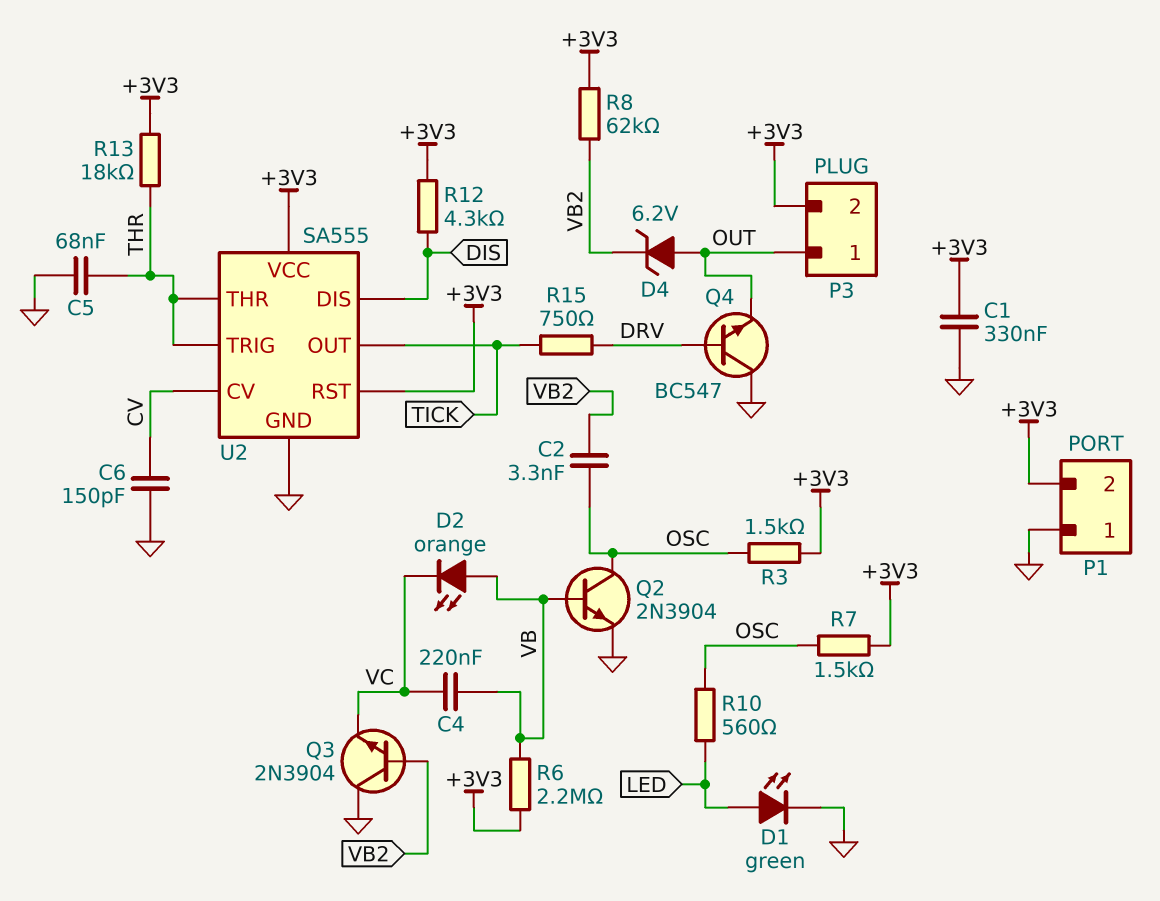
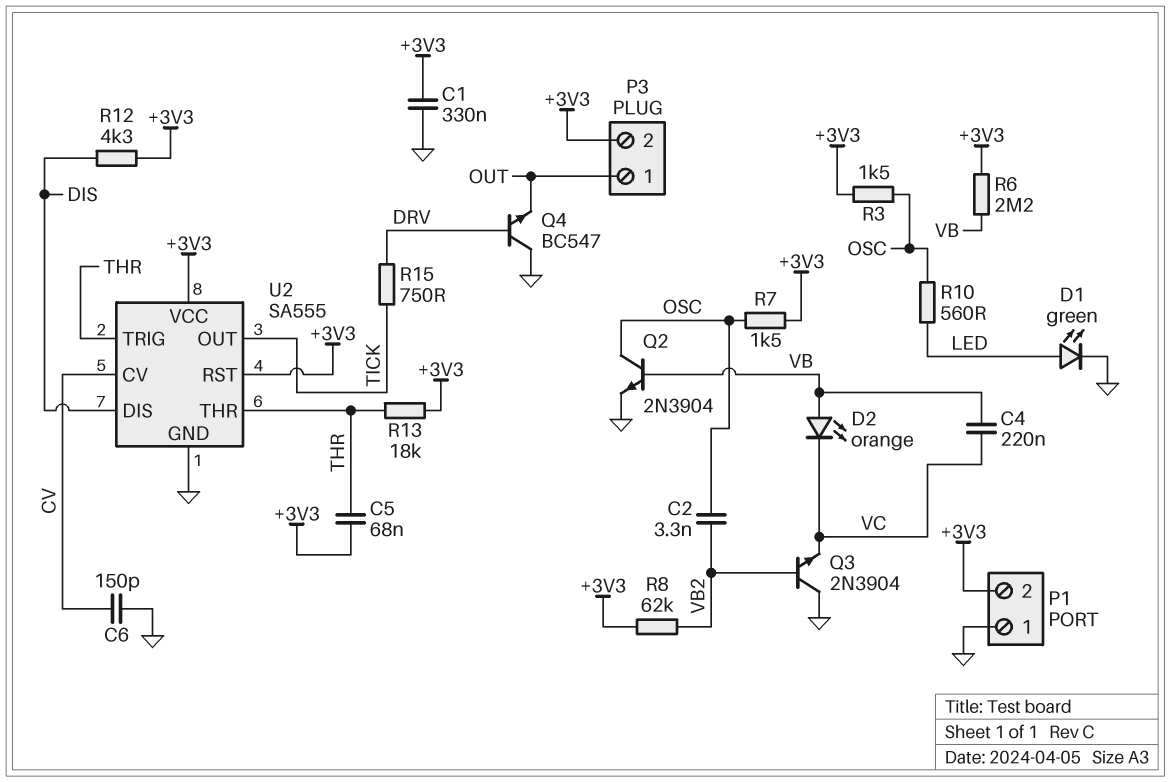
C5: 68nF (GND, THR) -> 68nF (+3V3, THR)
D4: zener 6.2V (A OUT, K VB2) -> none

